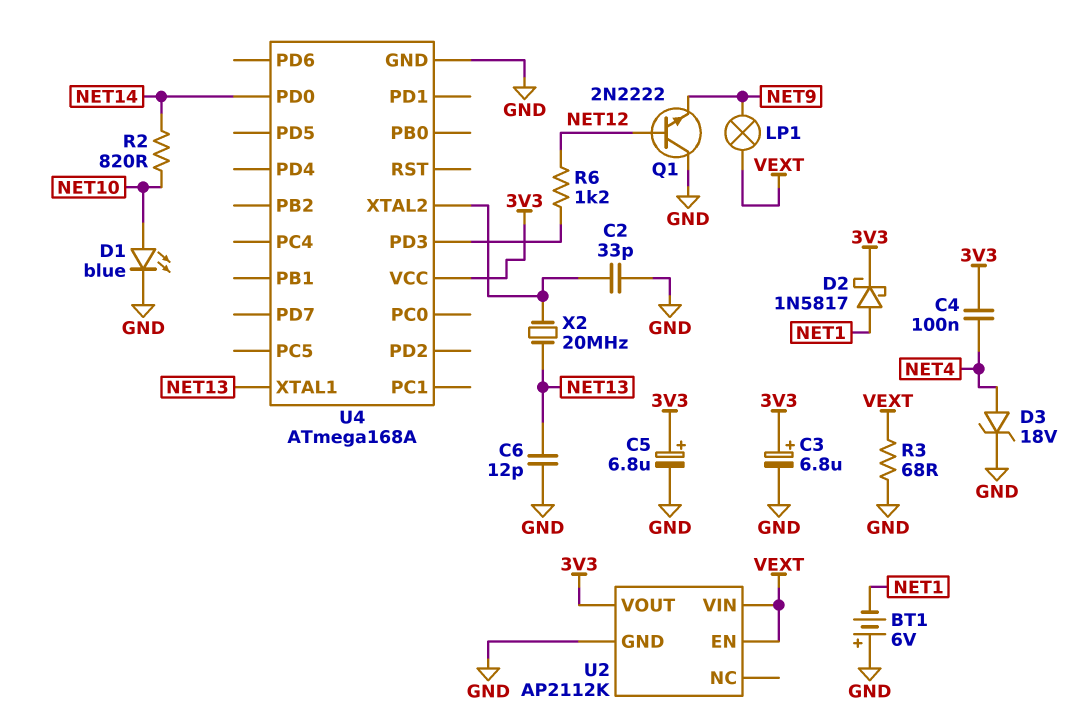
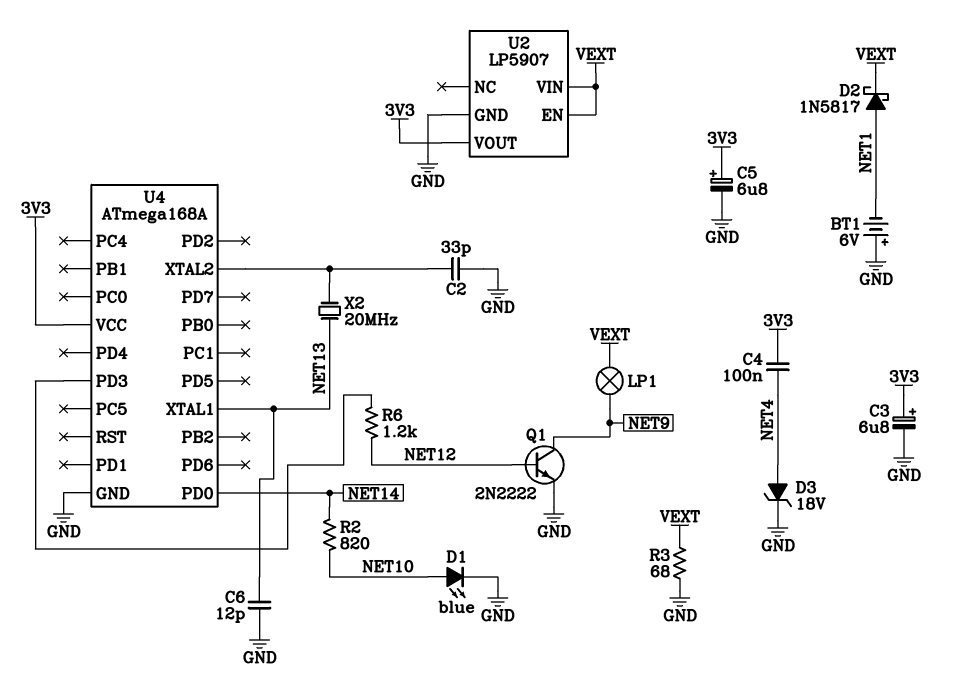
D2: schottky 1N5817 (A NET1, K 3V3) -> schottky 1N5817 (A NET1, K VEXT)
Q1: NPN 2N2222 (B NET12, C GND, E NET9) -> NPN 2N2222 (B NET12, C NET9, E GND)
U2: AP2112K -> LP5907

